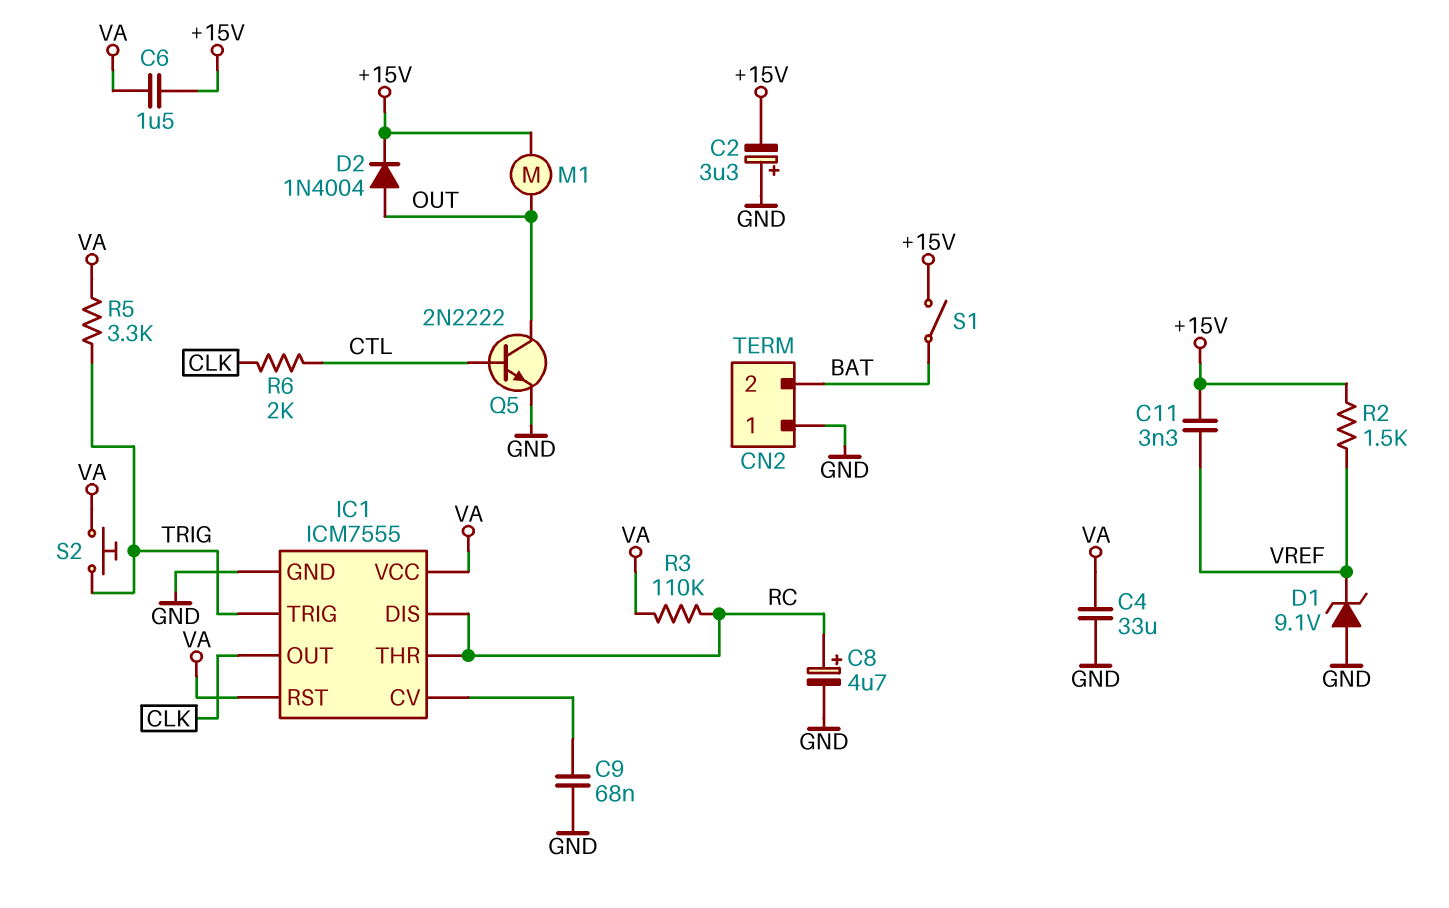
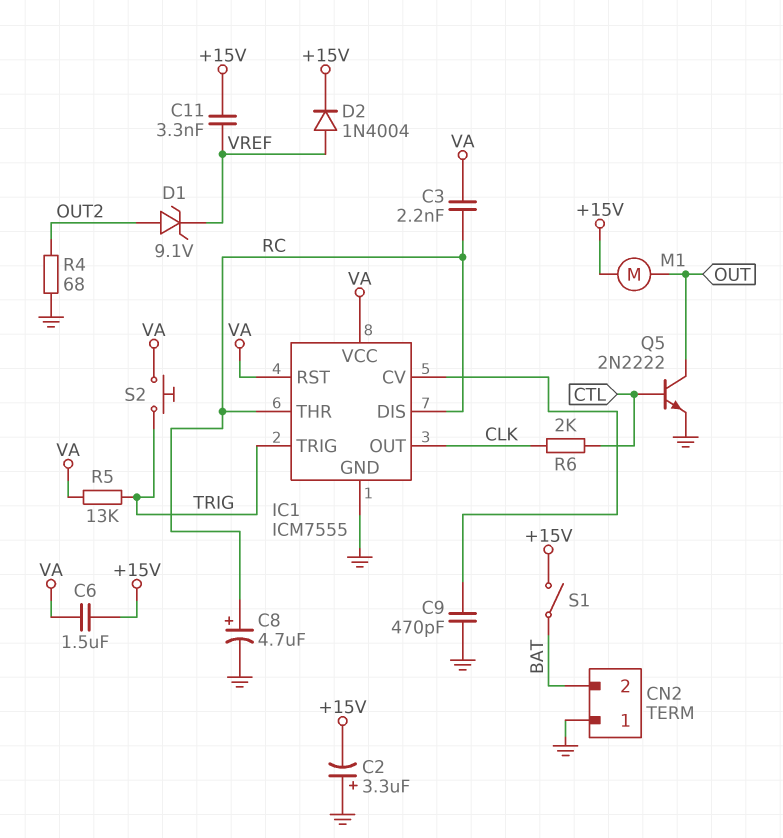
C3: none -> 2.2nF (RC, VA)
C4: 33uF (GND, VA) -> none
C9: 68nF (GND, IC1/CV) -> 470pF (GND, IC1/CV)
D1: zener 9.1V (A GND, K VREF) -> zener 9.1V (A OUT2, K VREF)
D2: diode 1N4004 (A OUT, K +15V) -> diode 1N4004 (A VREF, K +15V)
R2: 1.5k (+15V, VREF) -> none
R3: 110k (RC, VA) -> none
R4: none -> 68 (GND, OUT2)
R5: 3.3k (TRIG, VA) -> 13k (TRIG, VA)

